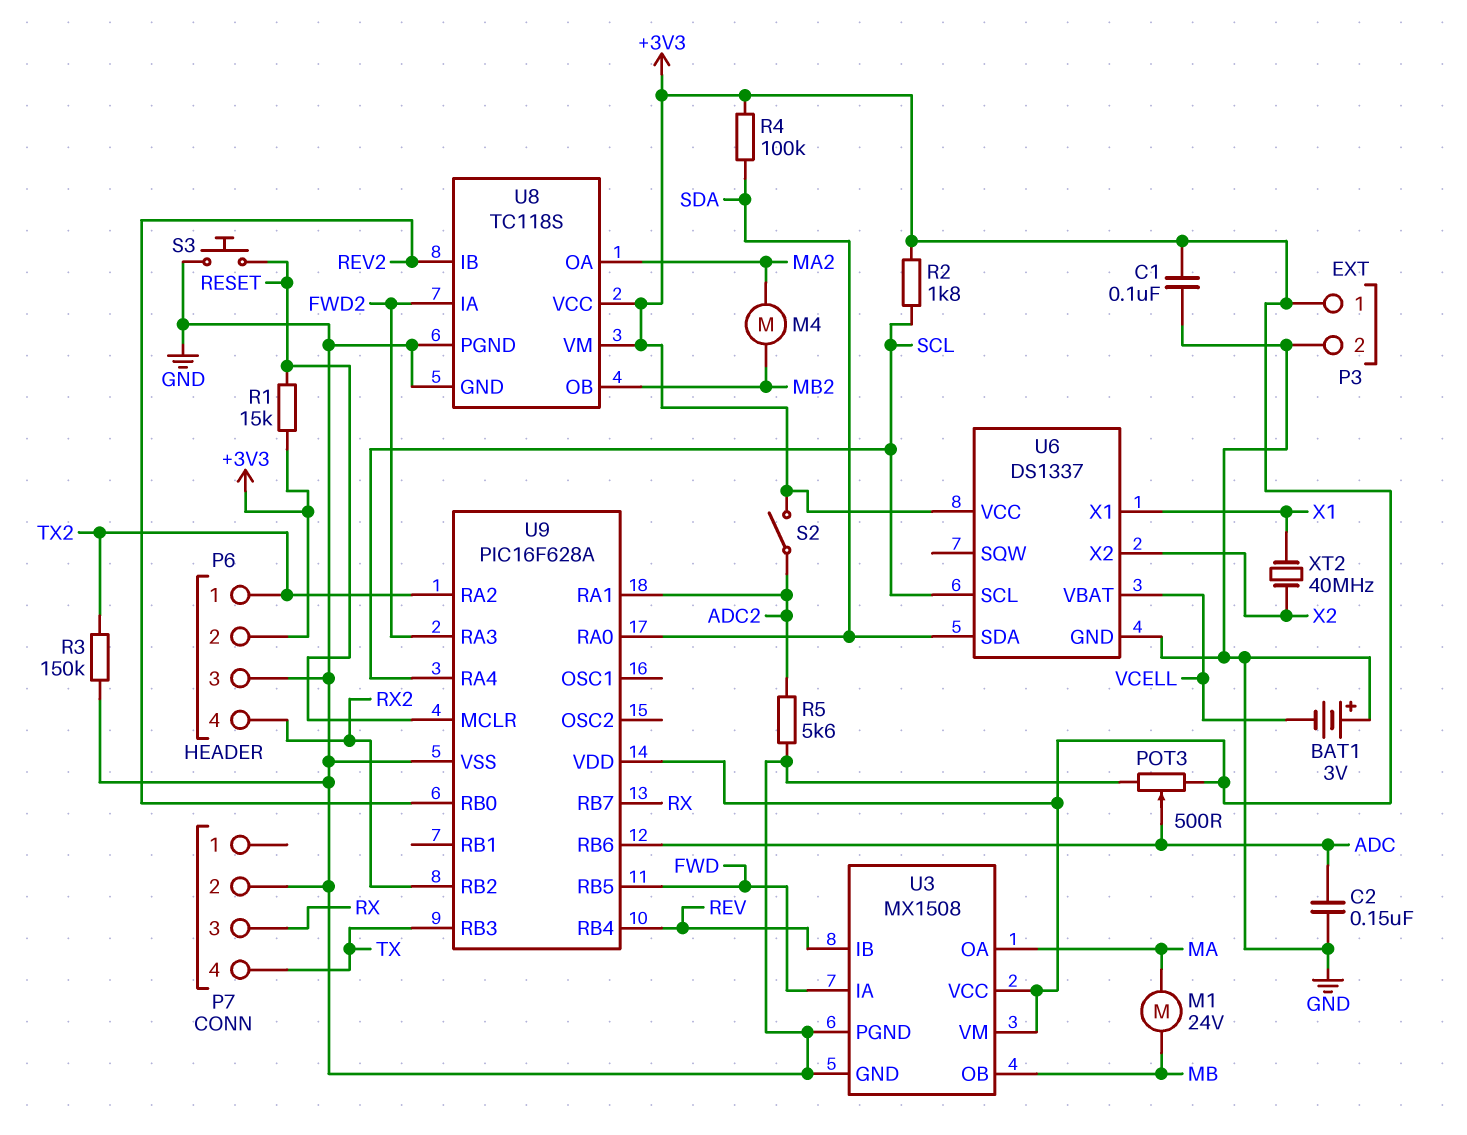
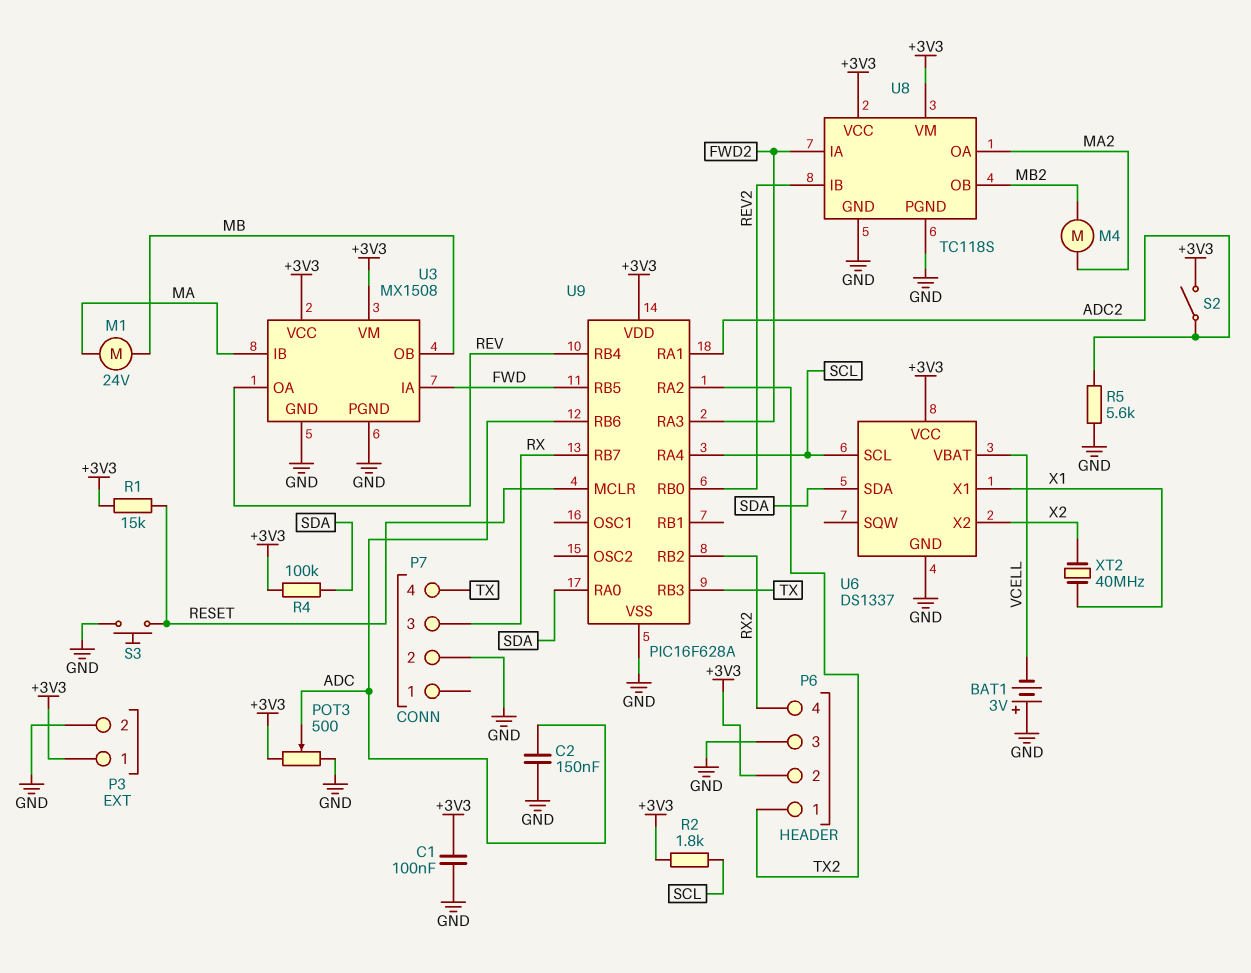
R3: 150k (GND, TX2) -> none
U3 pin IB: REV -> MA
U3 pin OA: MA -> REV

